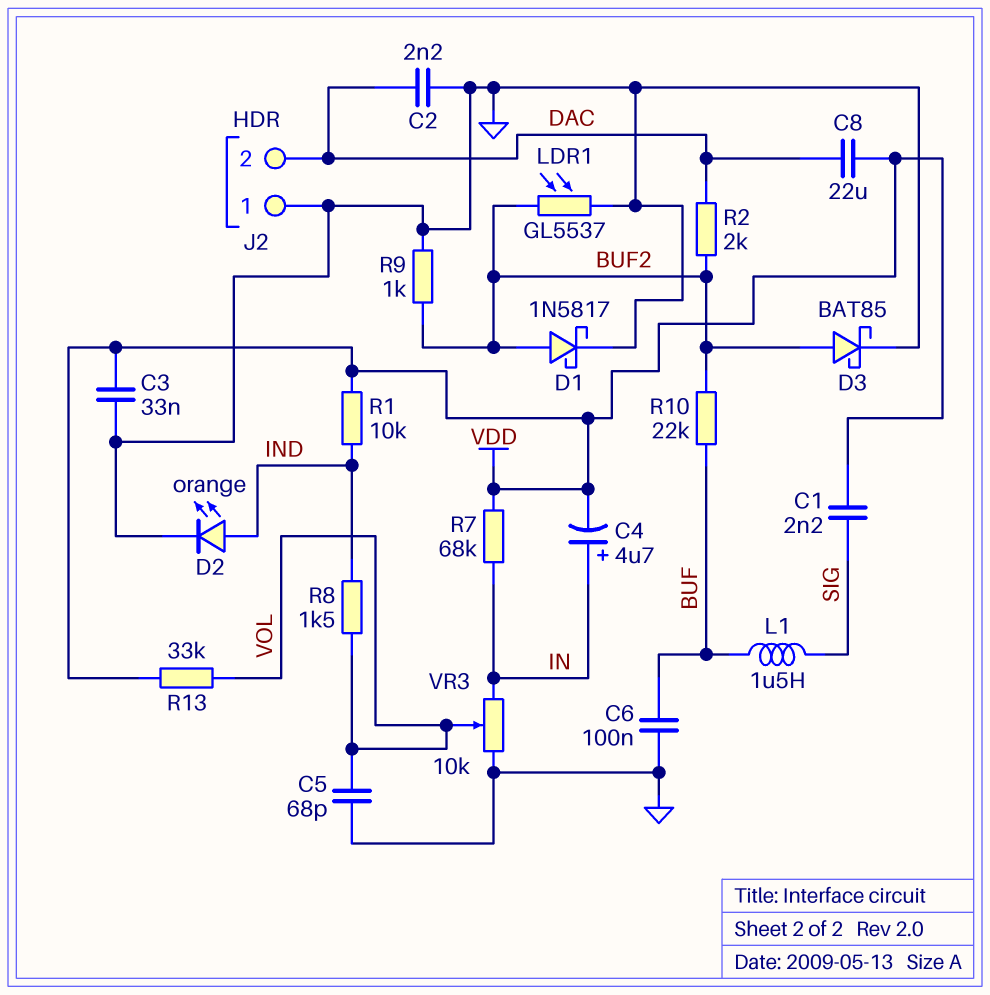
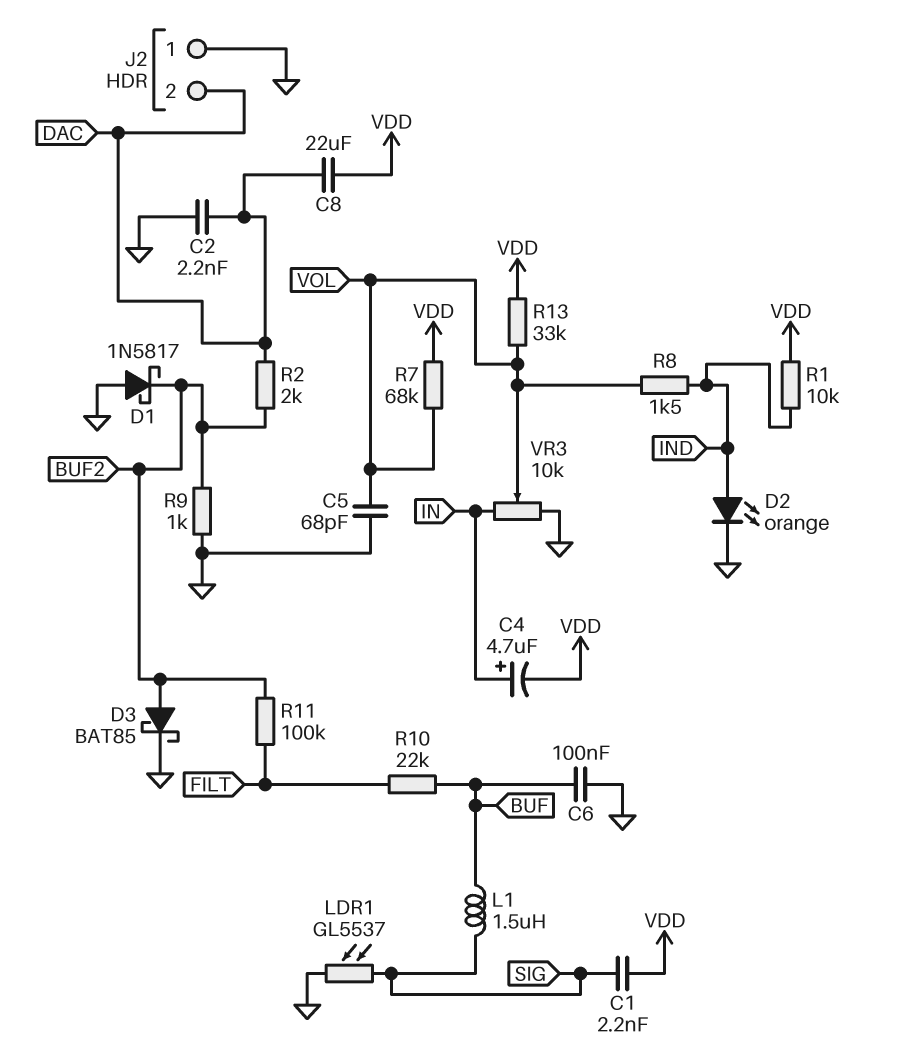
C3: 33nF (GND, VDD) -> none
D1: schottky 1N5817 (A BUF2, K GND) -> schottky 1N5817 (A GND, K BUF2)
LDR1: GL5537 (BUF2, GND) -> GL5537 (GND, SIG)
R7: 68k (IN, VDD) -> 68k (VDD, VOL)
R10: 22k (BUF, BUF2) -> 22k (BUF, FILT)
R11: none -> 100k (BUF2, FILT)

